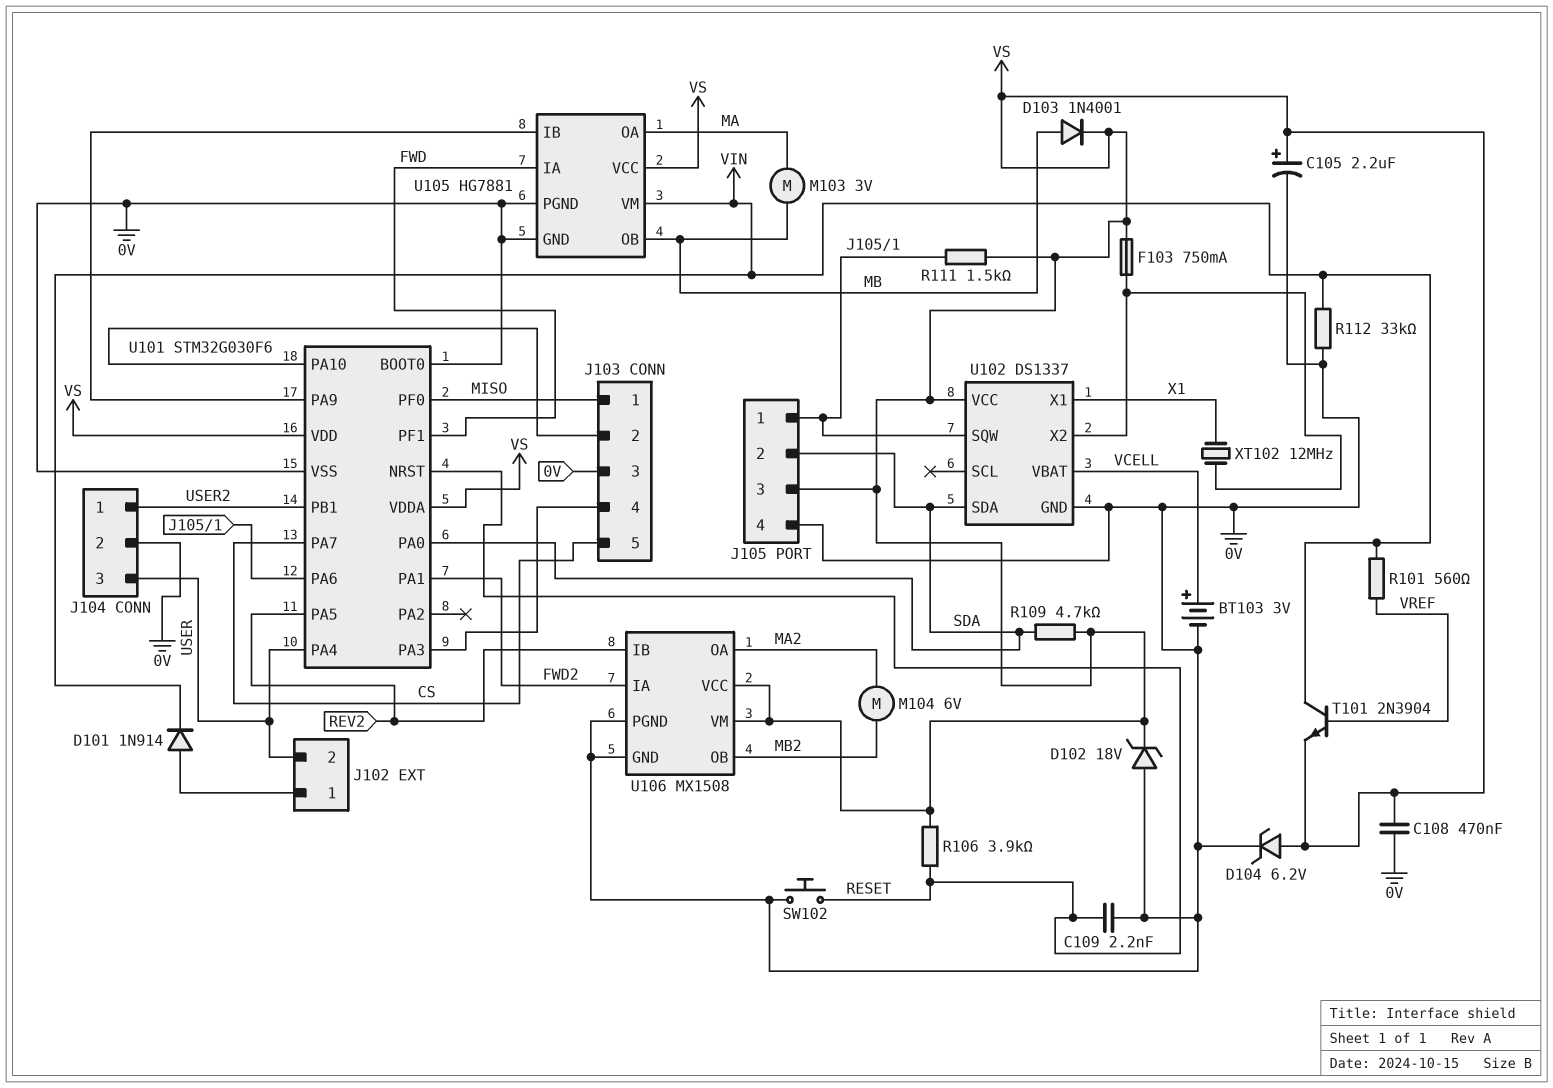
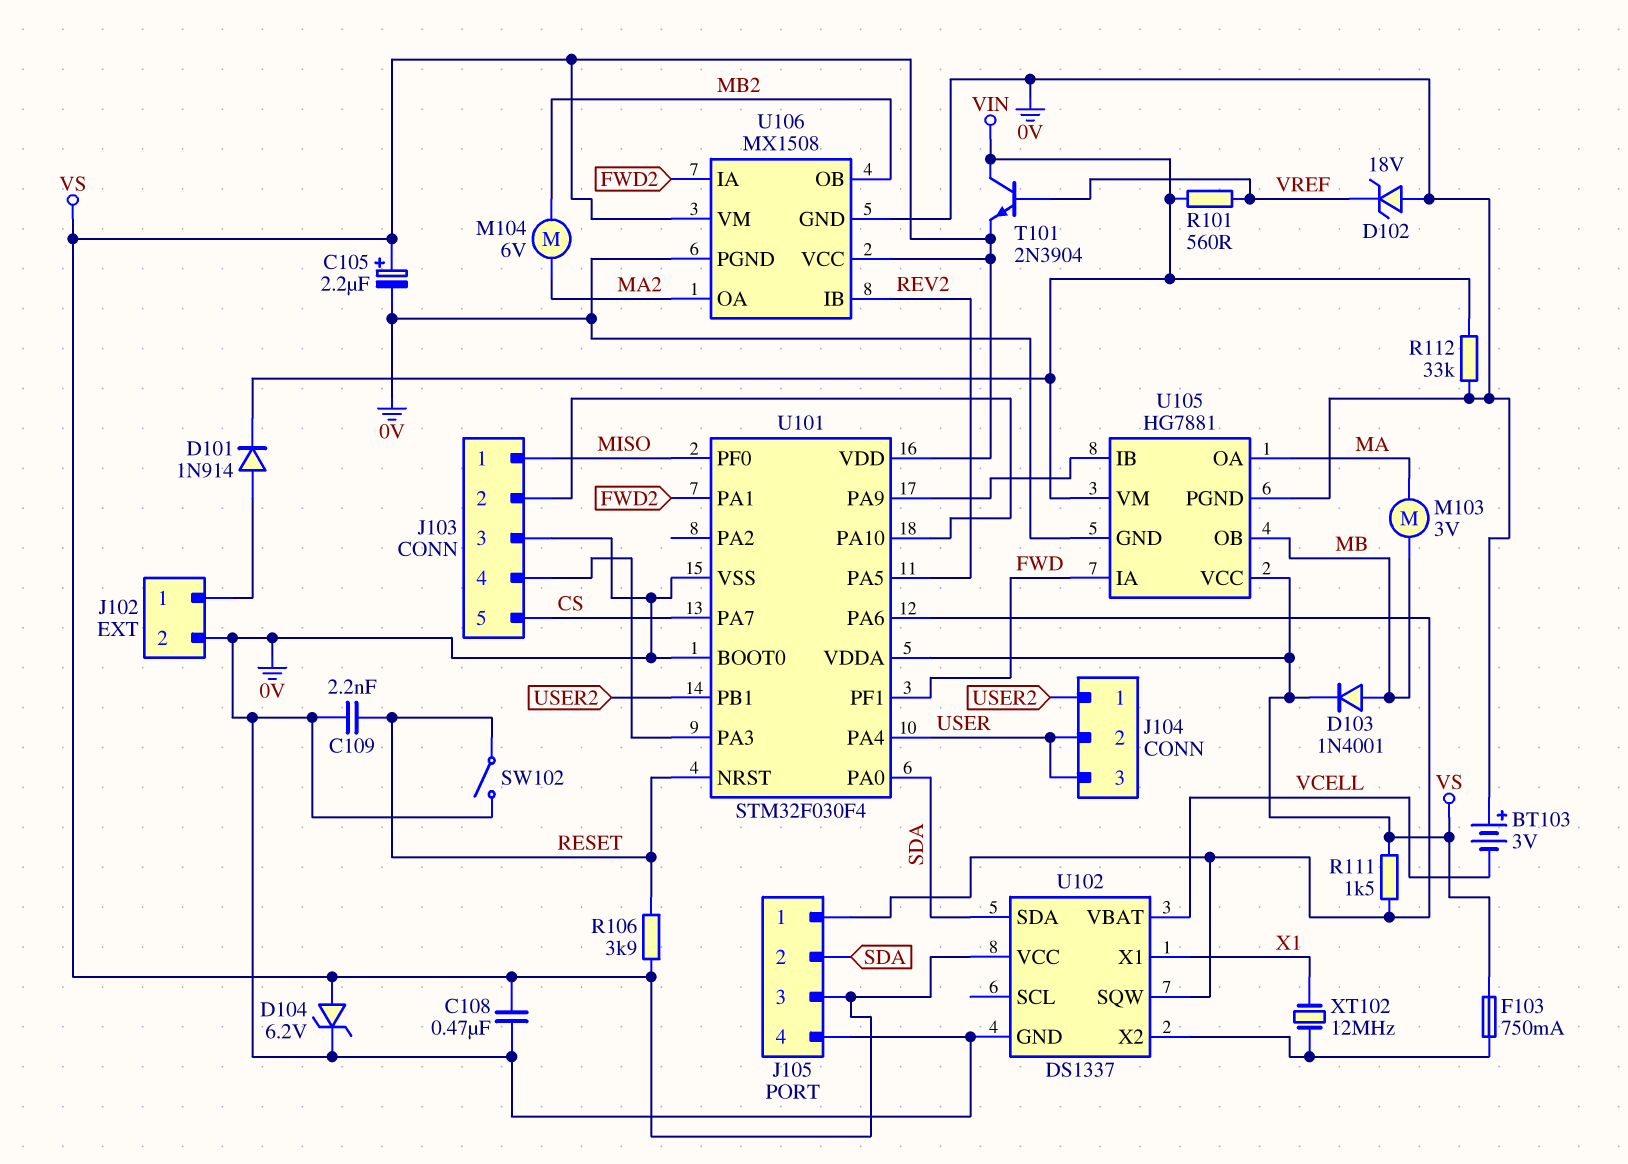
BT103: 3V (plus VCELL, minus 0V) -> 3V (plus 0V, minus VCELL)
D102: zener 18V (A 0V, K VS) -> zener 18V (A 0V, K VREF)
J102 pin 2: USER -> 0V
J104 pin 2: 0V -> USER
R109: 4.7k (SDA, VS) -> none
SW102: button (0V, RESET) -> switch (0V, RESET)
U101: STM32G030F6 -> STM32F030F4

